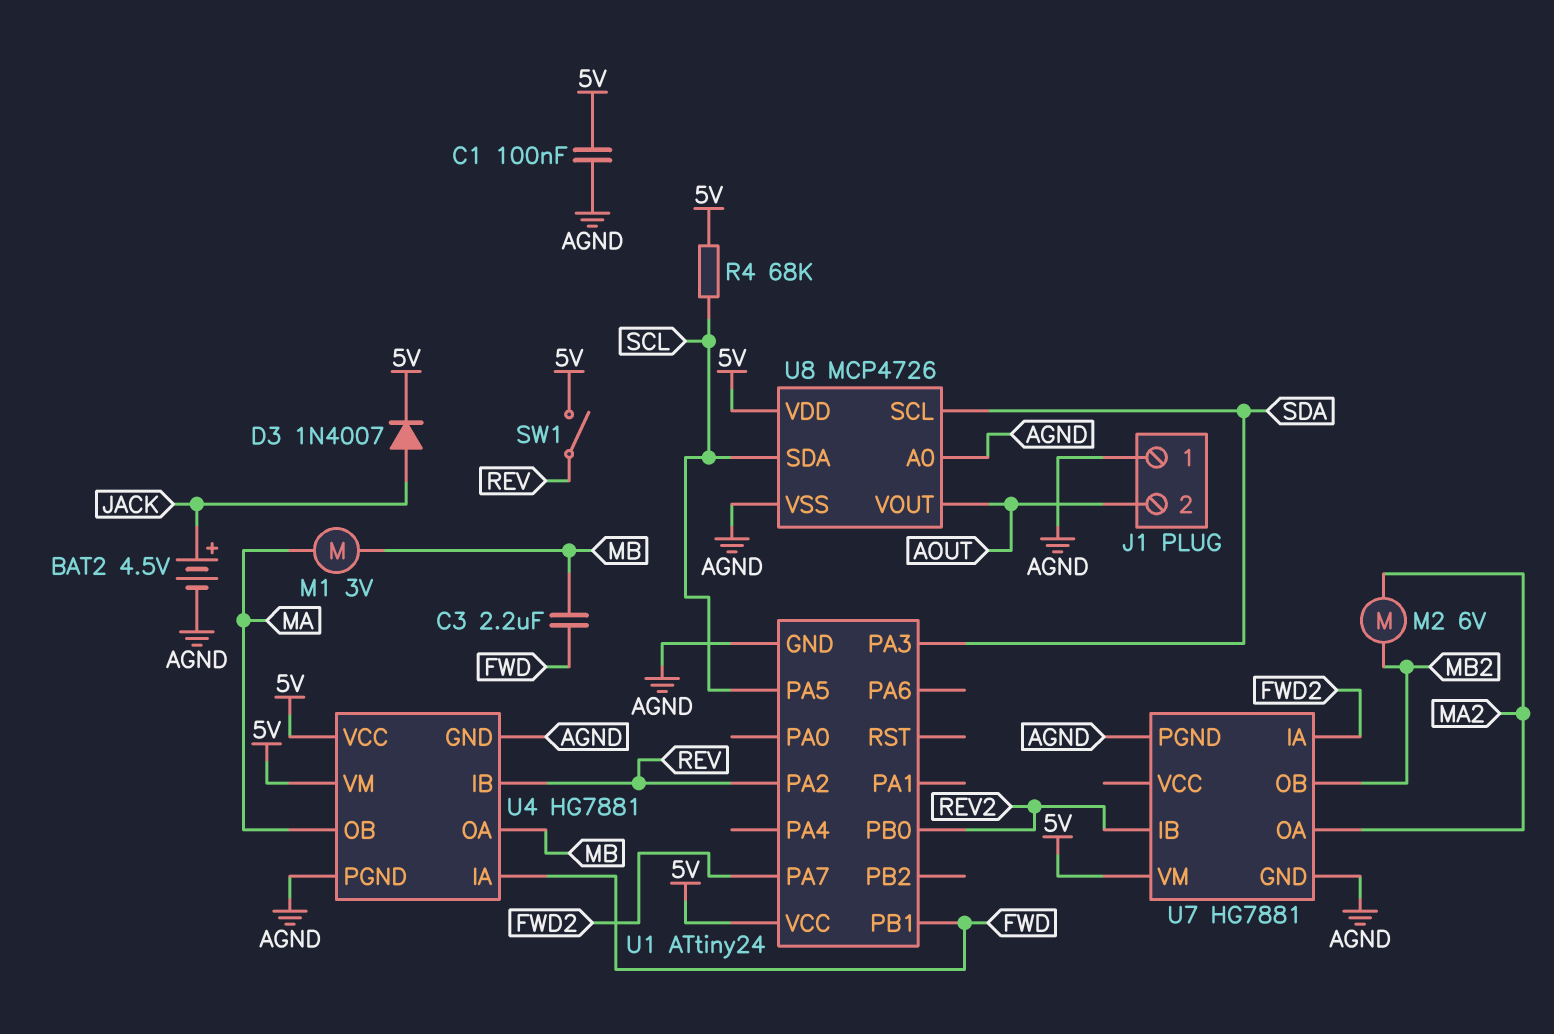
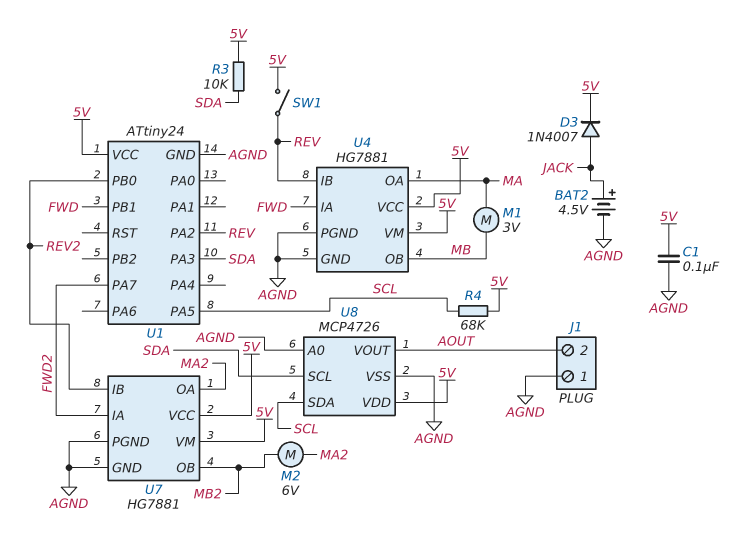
C3: 2.2uF (FWD, MB) -> none
R3: none -> 10k (5V, SDA)
U4 pin OA: MB -> MA
U4 pin OB: MA -> MB
U7 pin VCC: none -> 5V

